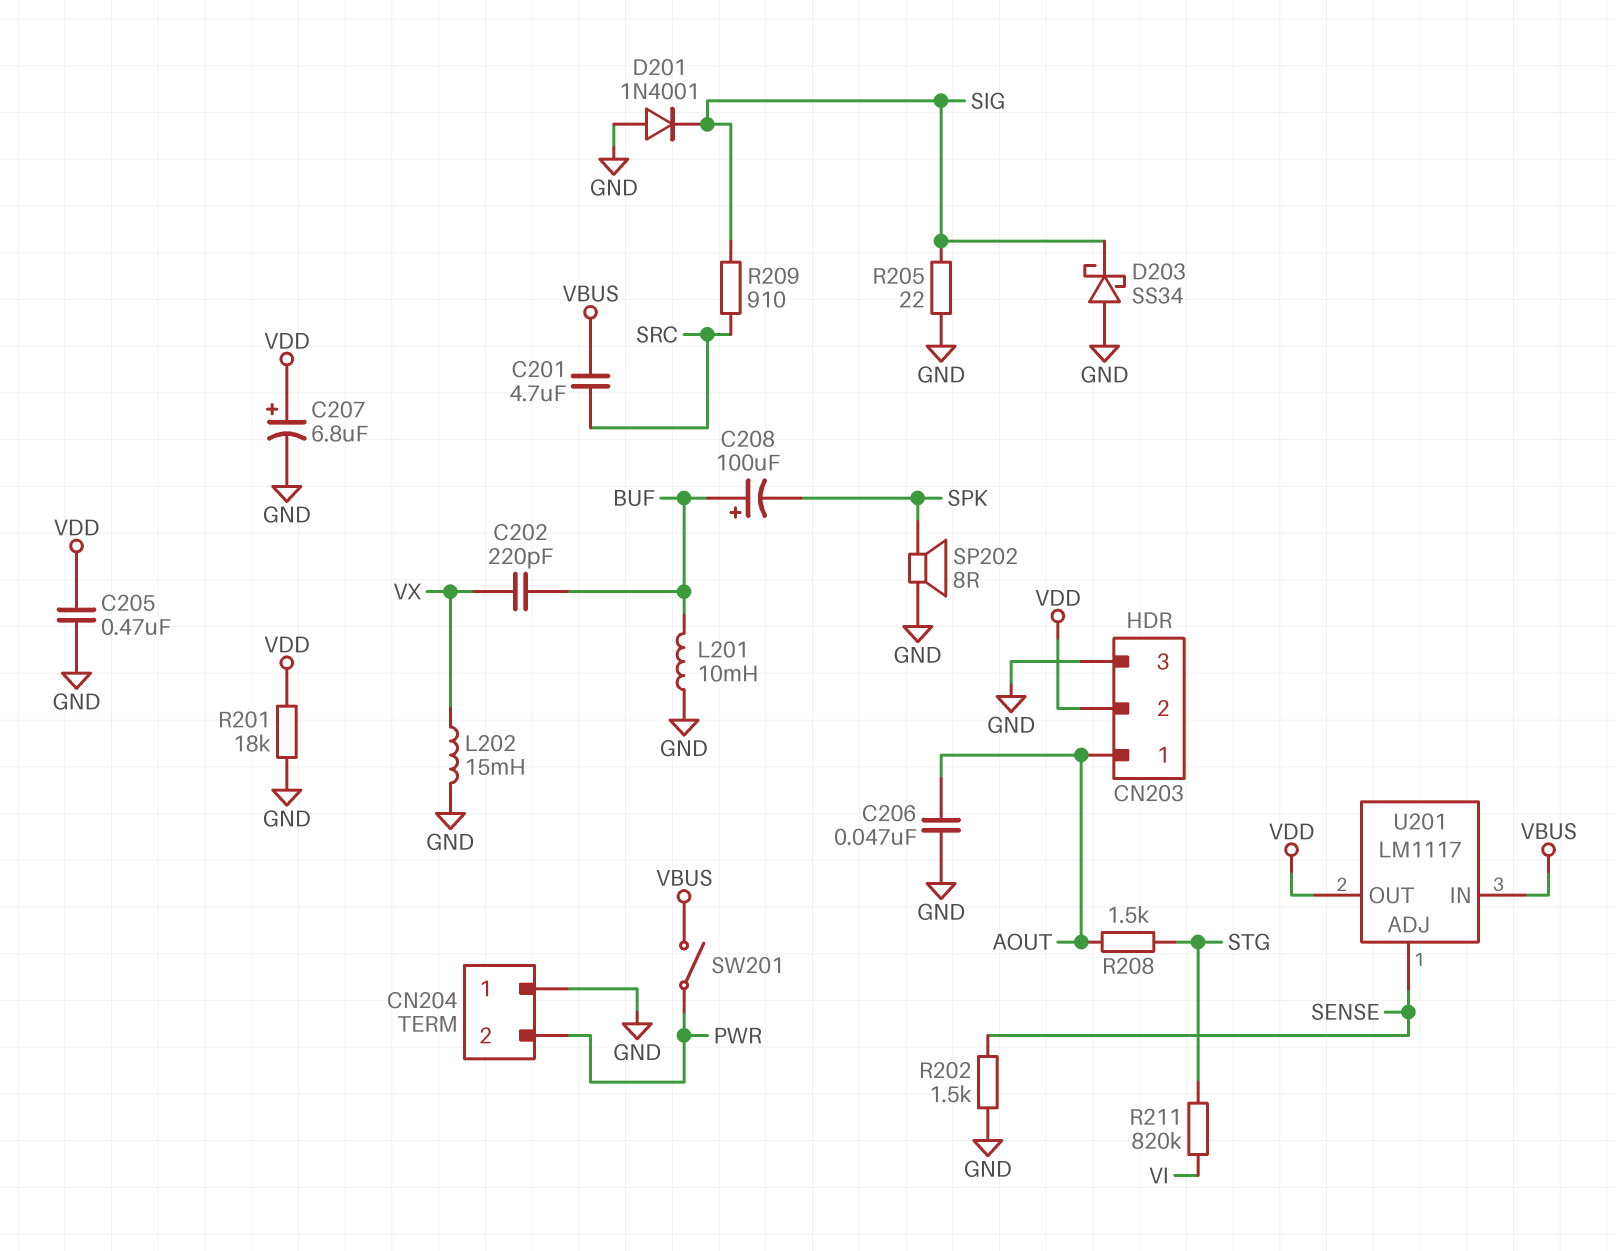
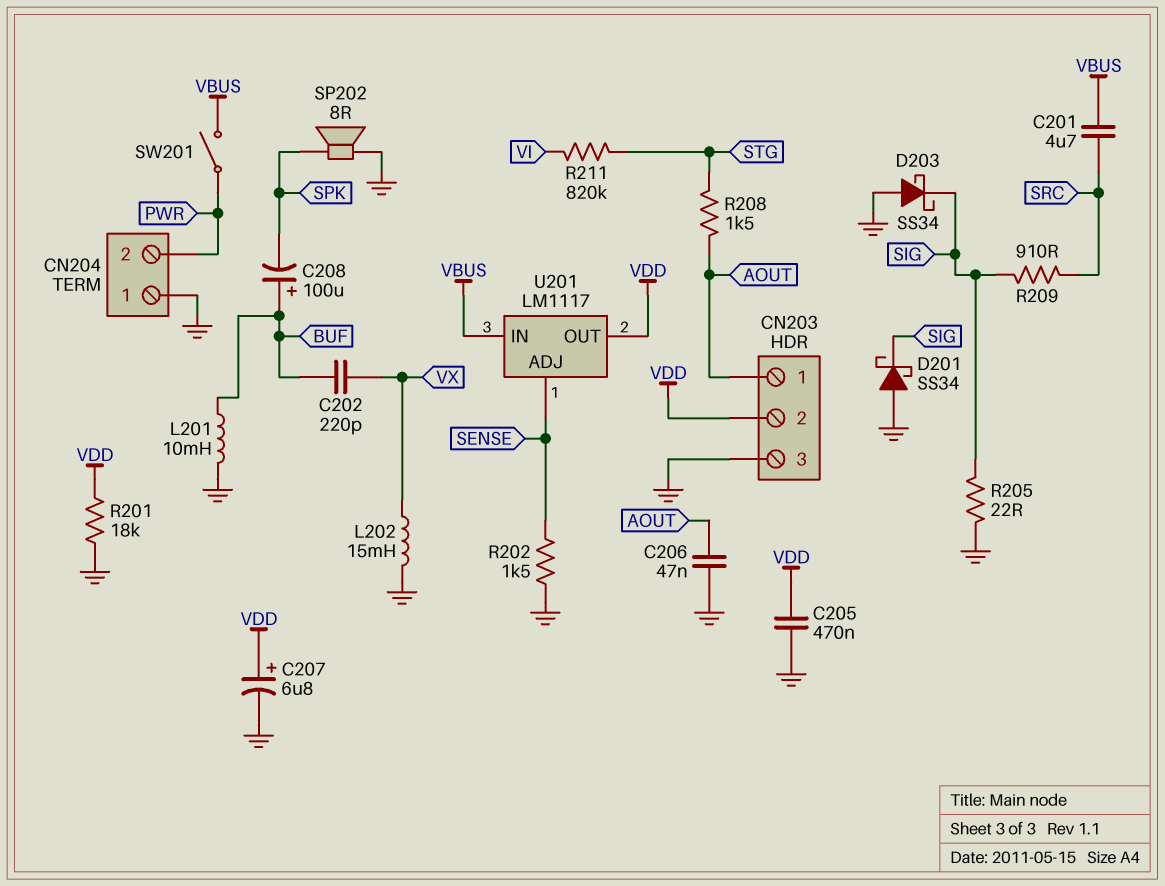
D201: diode 1N4001 (A GND, K SIG) -> schottky SS34 (A GND, K SIG)

